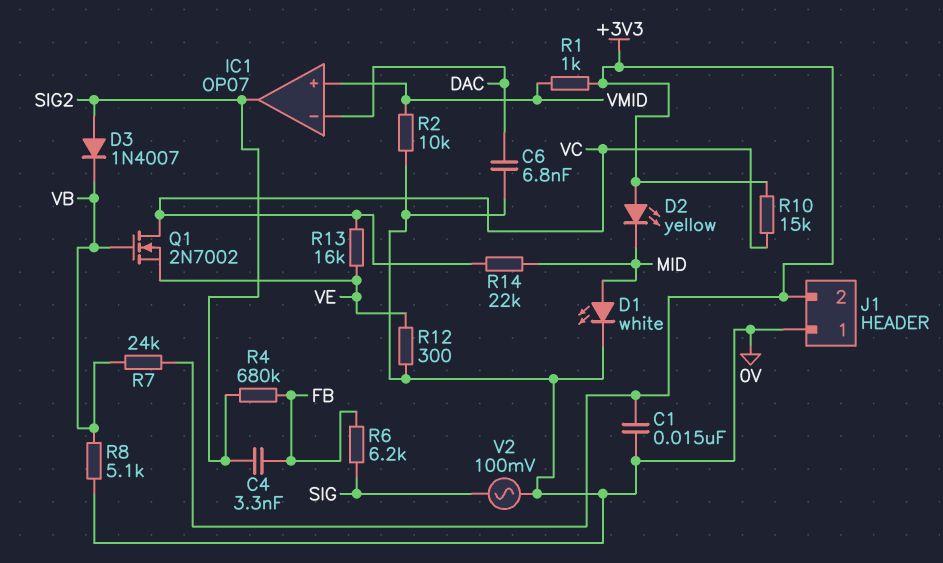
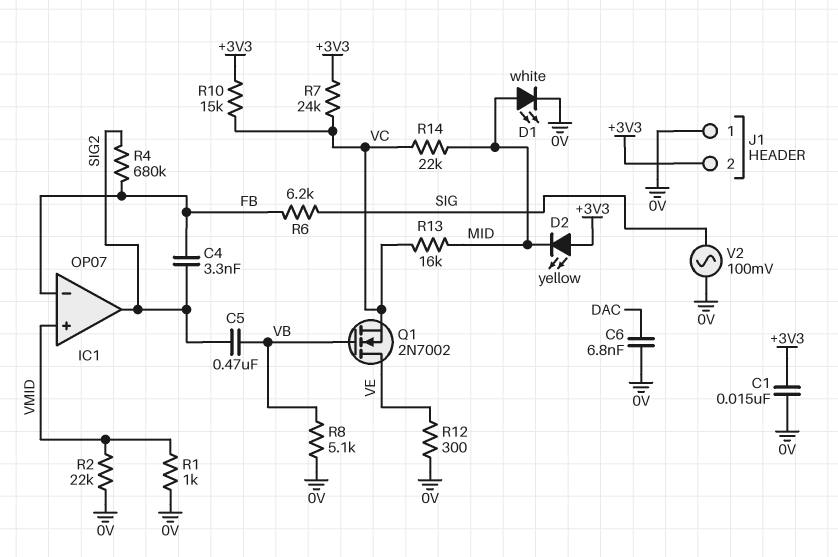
C5: none -> 470nF (SIG2, VB)
D3: diode 1N4007 (A SIG2, K VB) -> none
IC1 pin in-: DAC -> FB
Q1: NMOS 2N7002 (G VB, D VC, S VE) -> NMOS 2N7002 (G VB, D VE, S VC)
R1: 1k (+3V3, VMID) -> 1k (0V, VMID)
R2: 10k (0V, VMID) -> 22k (0V, VMID)
R7: 24k (+3V3, VB) -> 24k (+3V3, VC)
R13: 16k (VC, VE) -> 16k (MID, VC)

